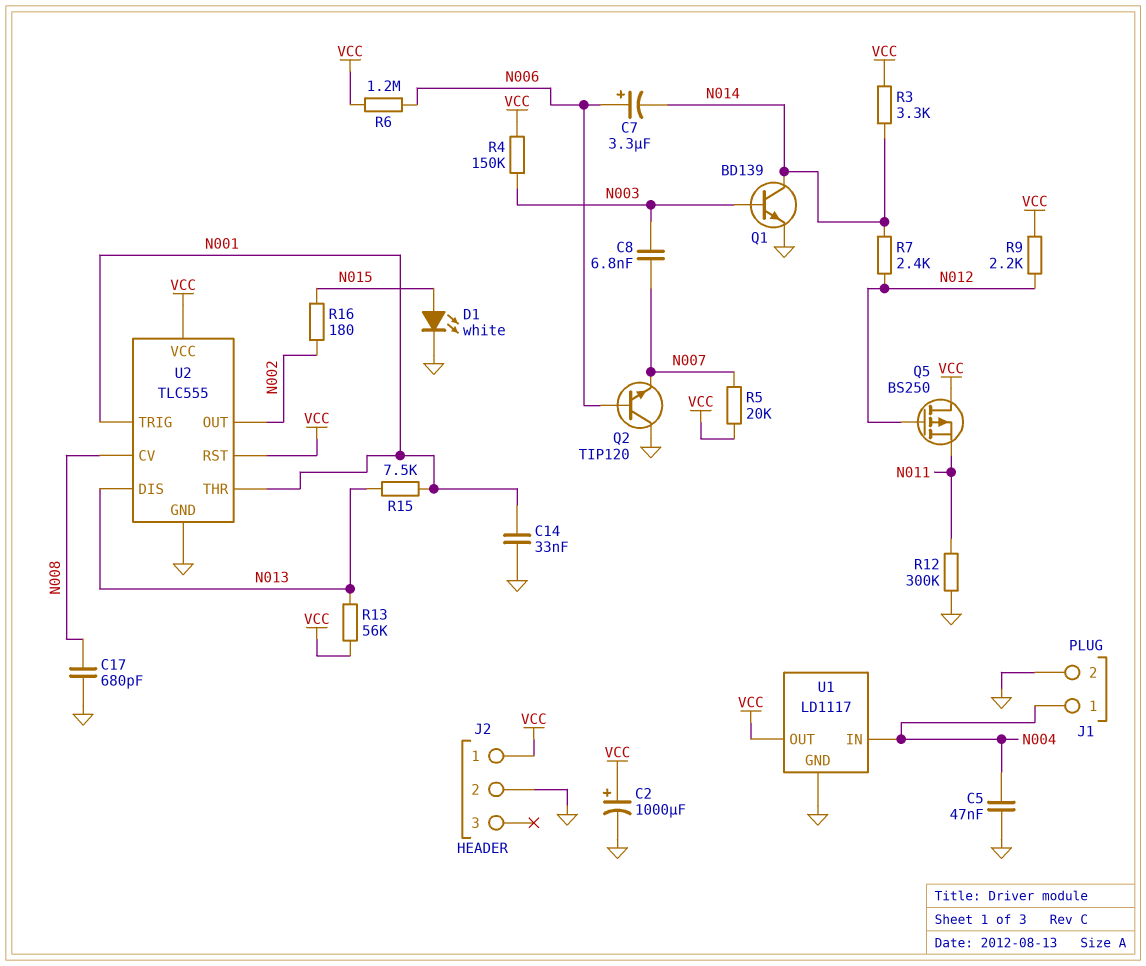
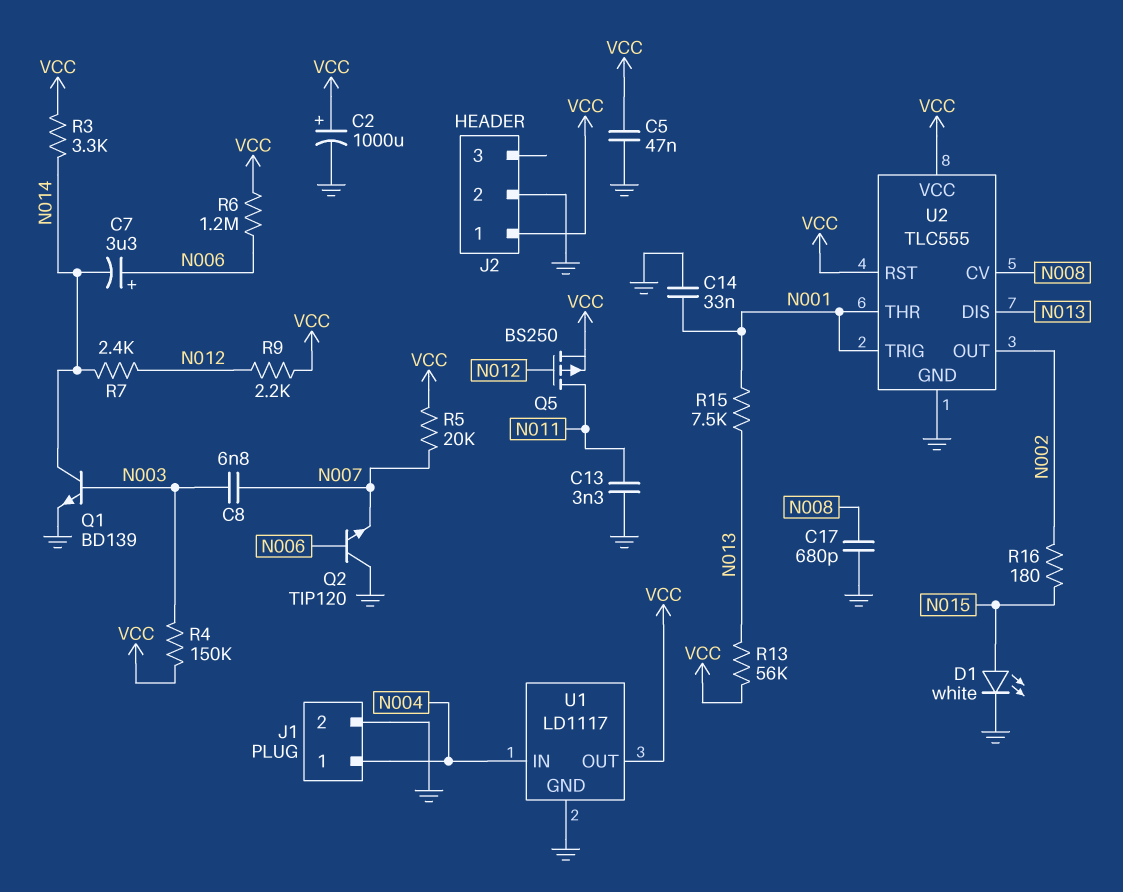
C5: 47nF (GND, N004) -> 47nF (GND, VCC)
C13: none -> 3.3nF (GND, N011)
Q5: PMOS BS250 (G N012, D VCC, S N011) -> PMOS BS250 (G N012, D N011, S VCC)
R12: 300k (GND, N011) -> none

